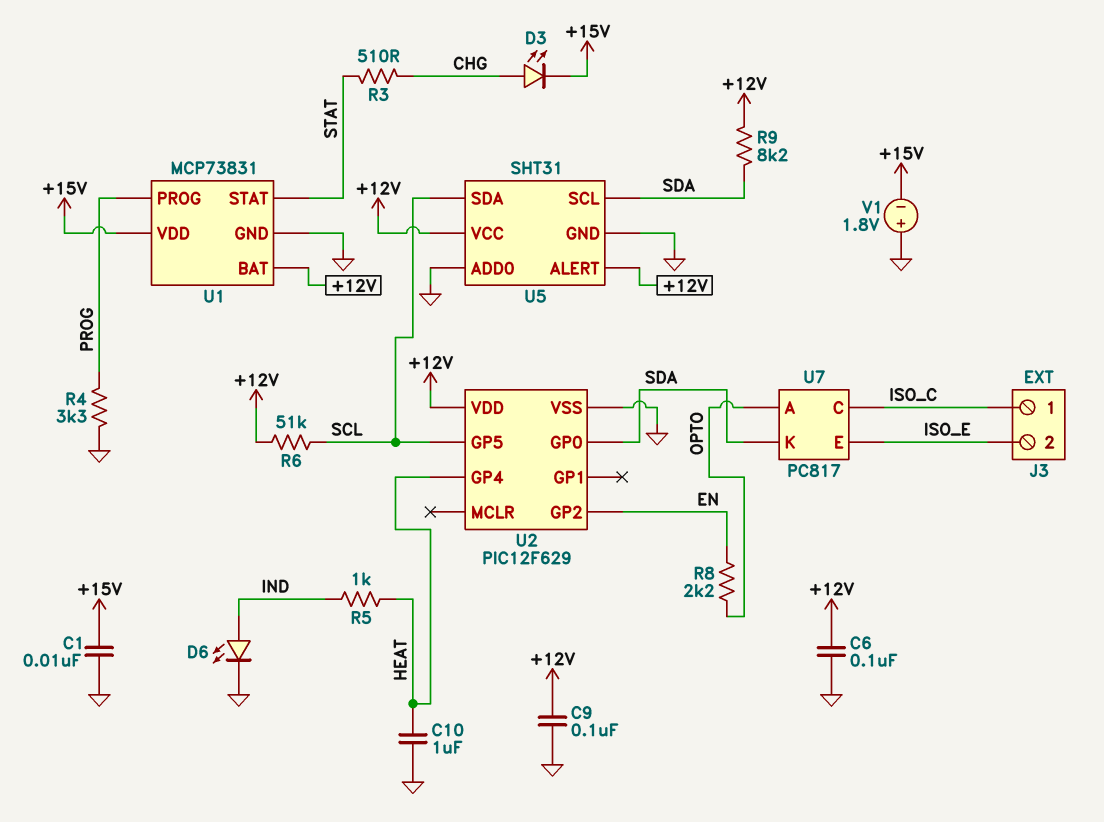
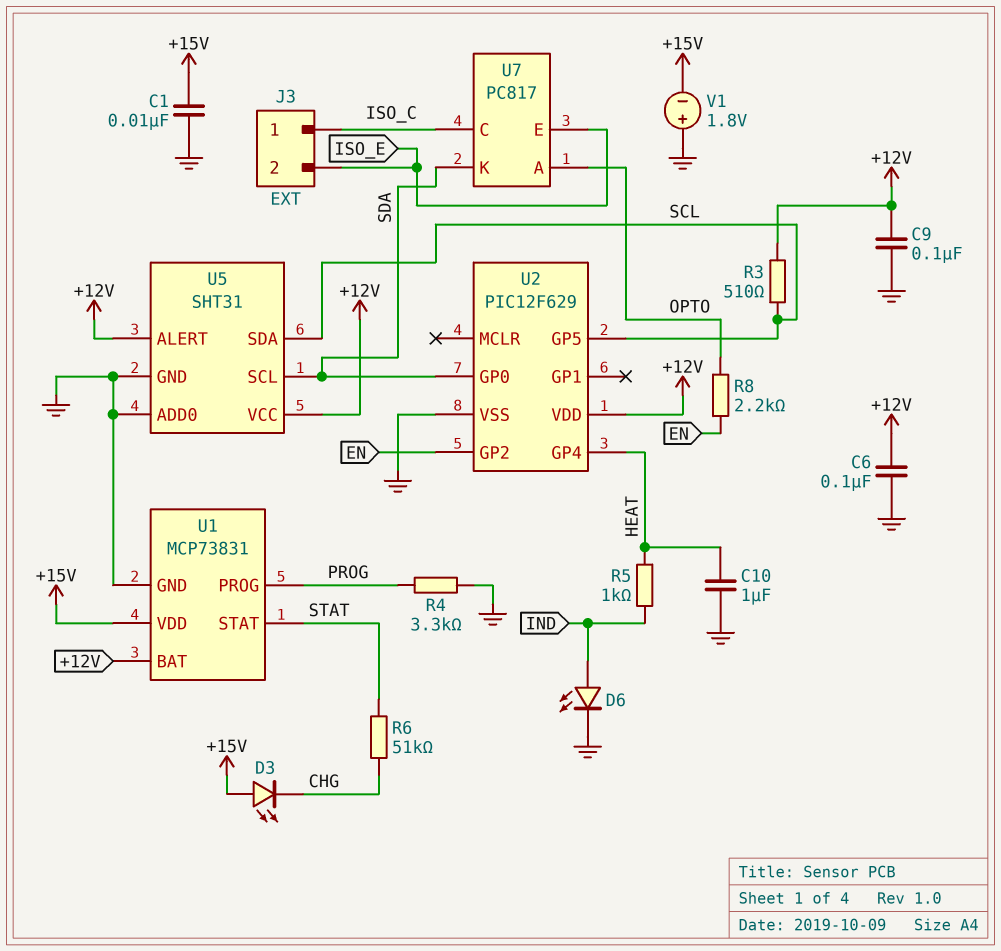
D3: LED (A CHG, K +15V) -> LED (A +15V, K CHG)
R3: 510 (CHG, STAT) -> 510 (+12V, SCL)
R6: 51k (+12V, SCL) -> 51k (CHG, STAT)
R9: 8.2k (+12V, SDA) -> none

